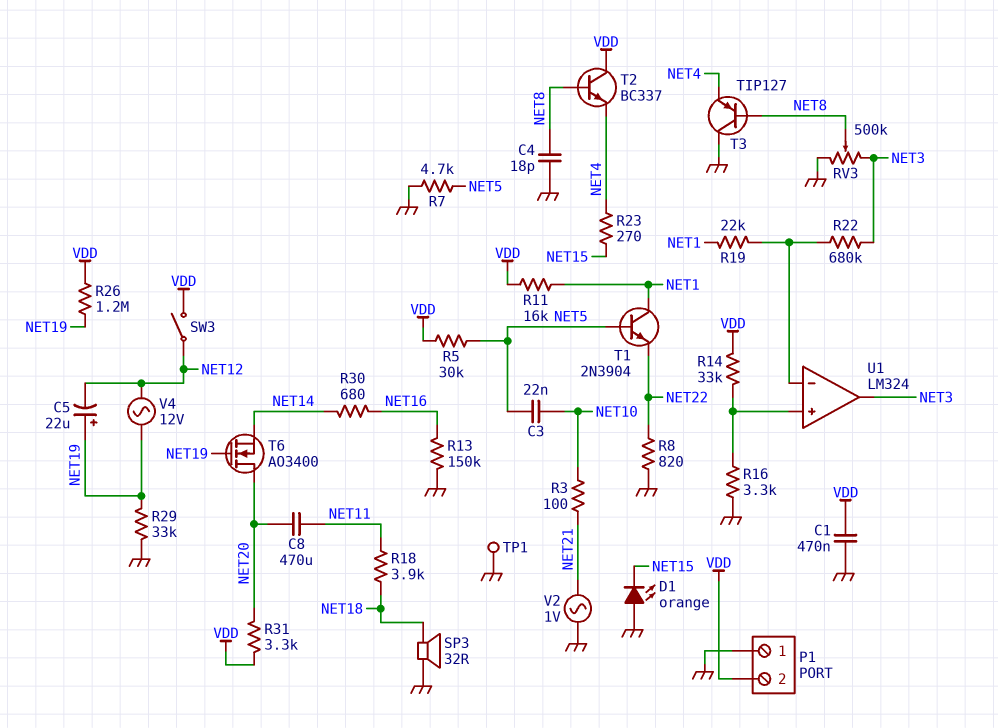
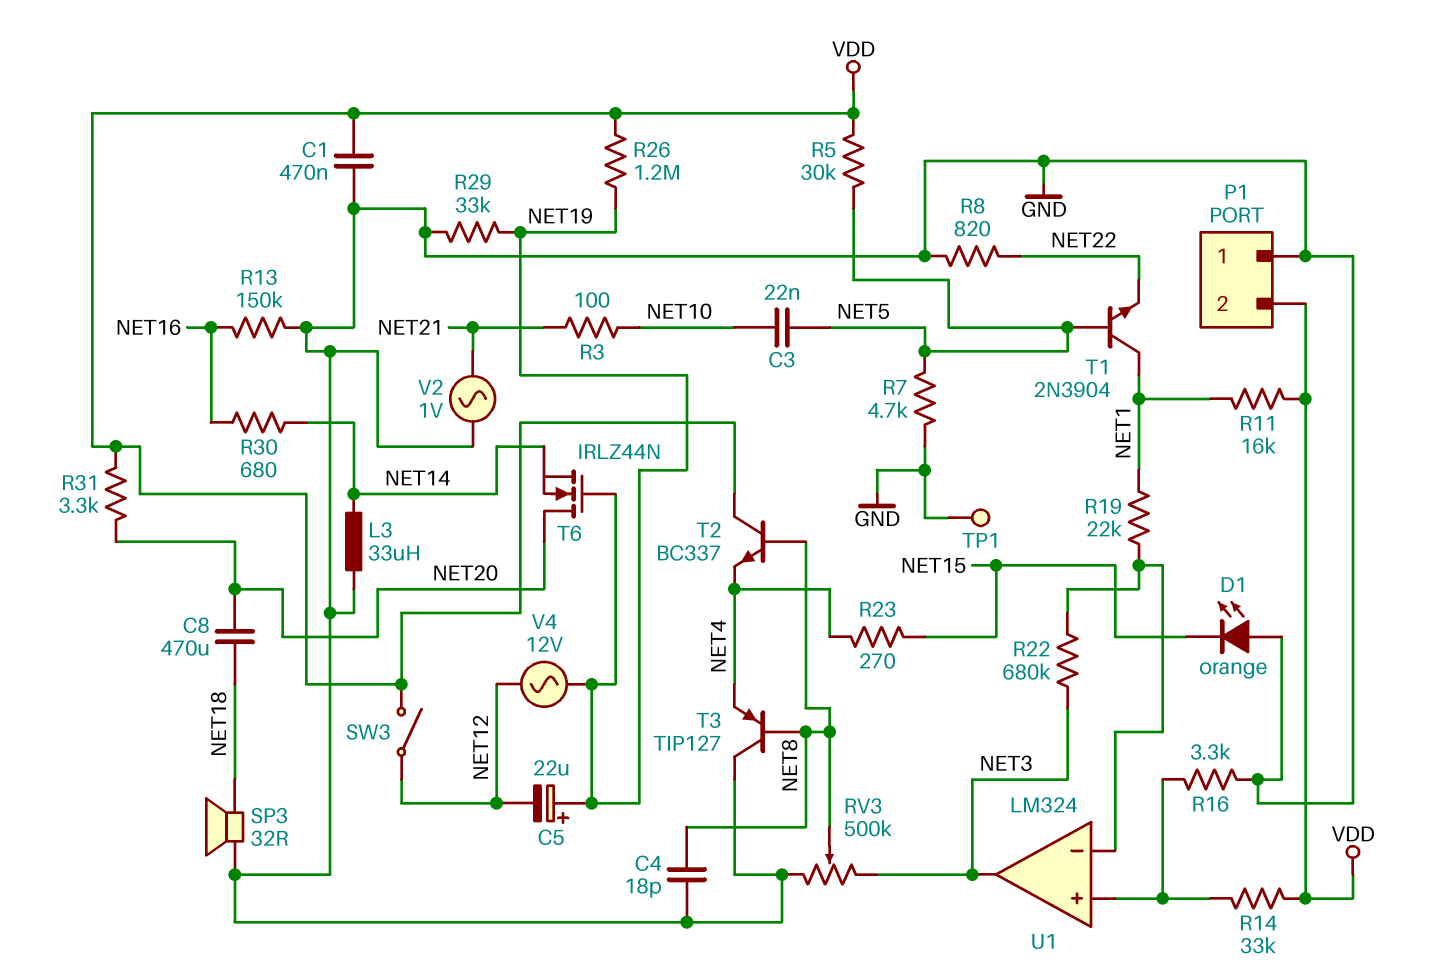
C8: 470uF (NET11, NET20) -> 470uF (NET18, NET20)
L3: none -> 33uH (GND, NET14)
R18: 3.9k (NET11, NET18) -> none
T6: NMOS AO3400 (G NET19, D NET20, S NET14) -> NMOS IRLZ44N (G NET19, D NET20, S NET14)

